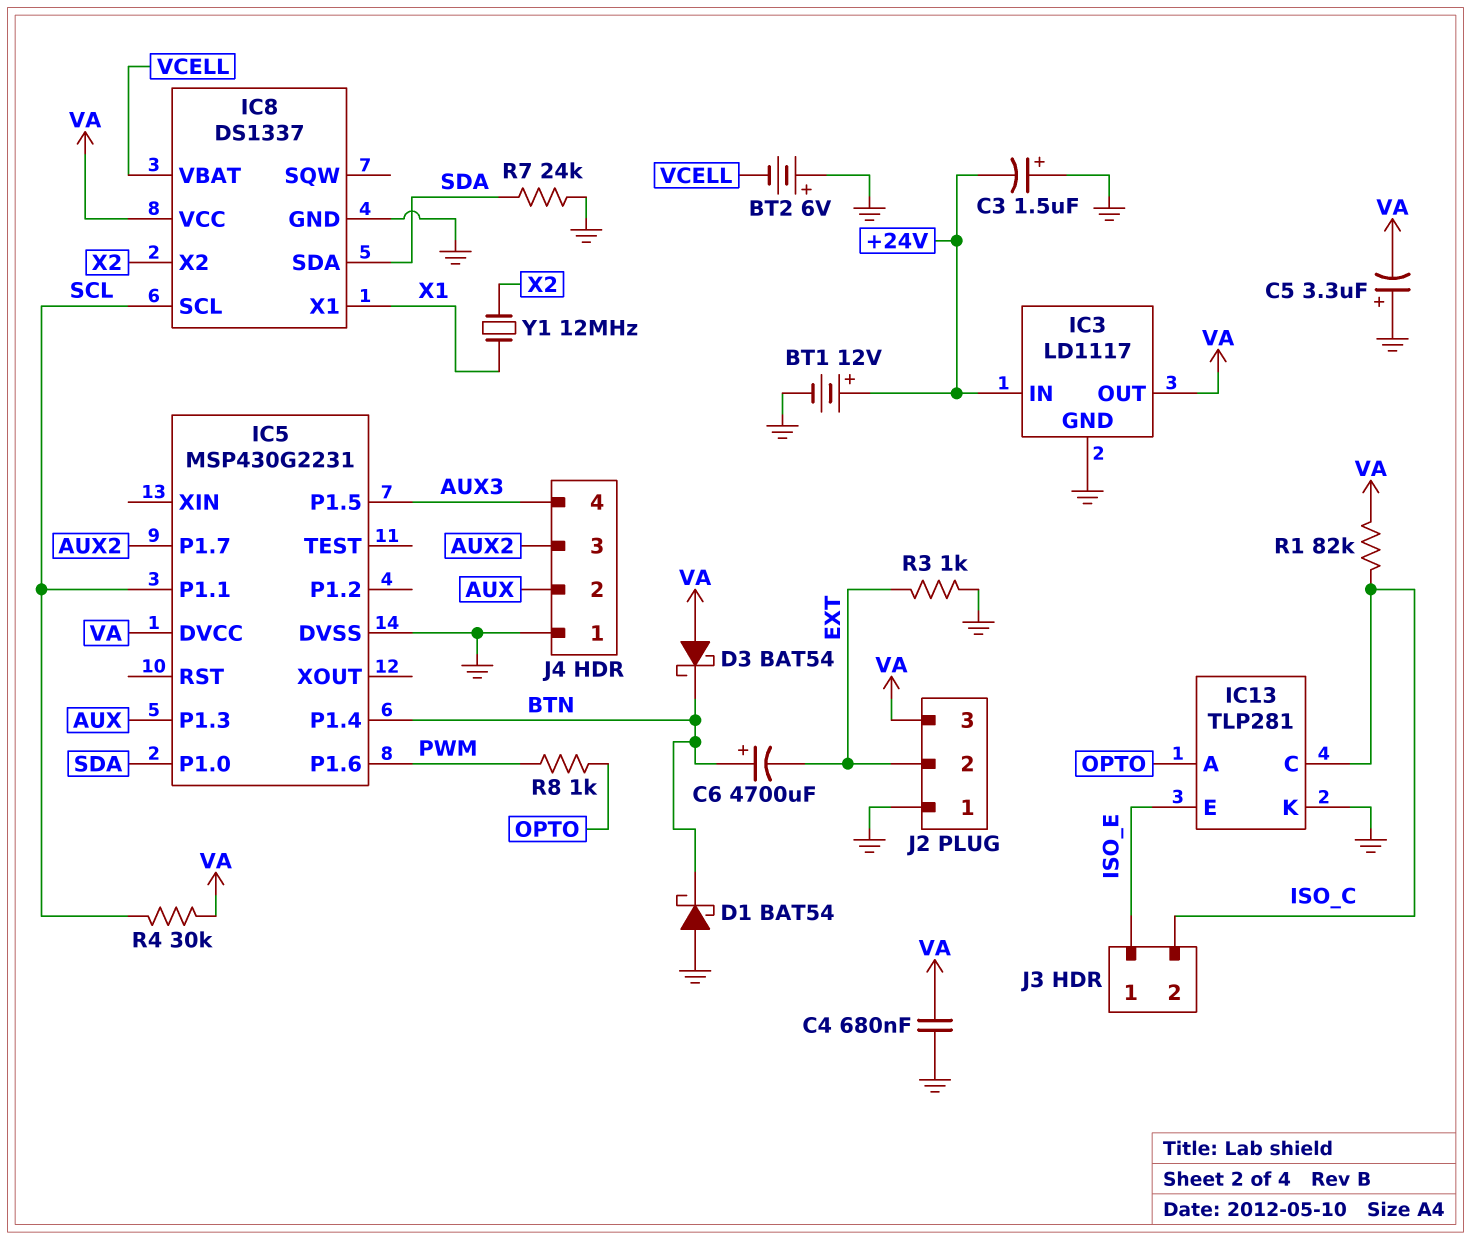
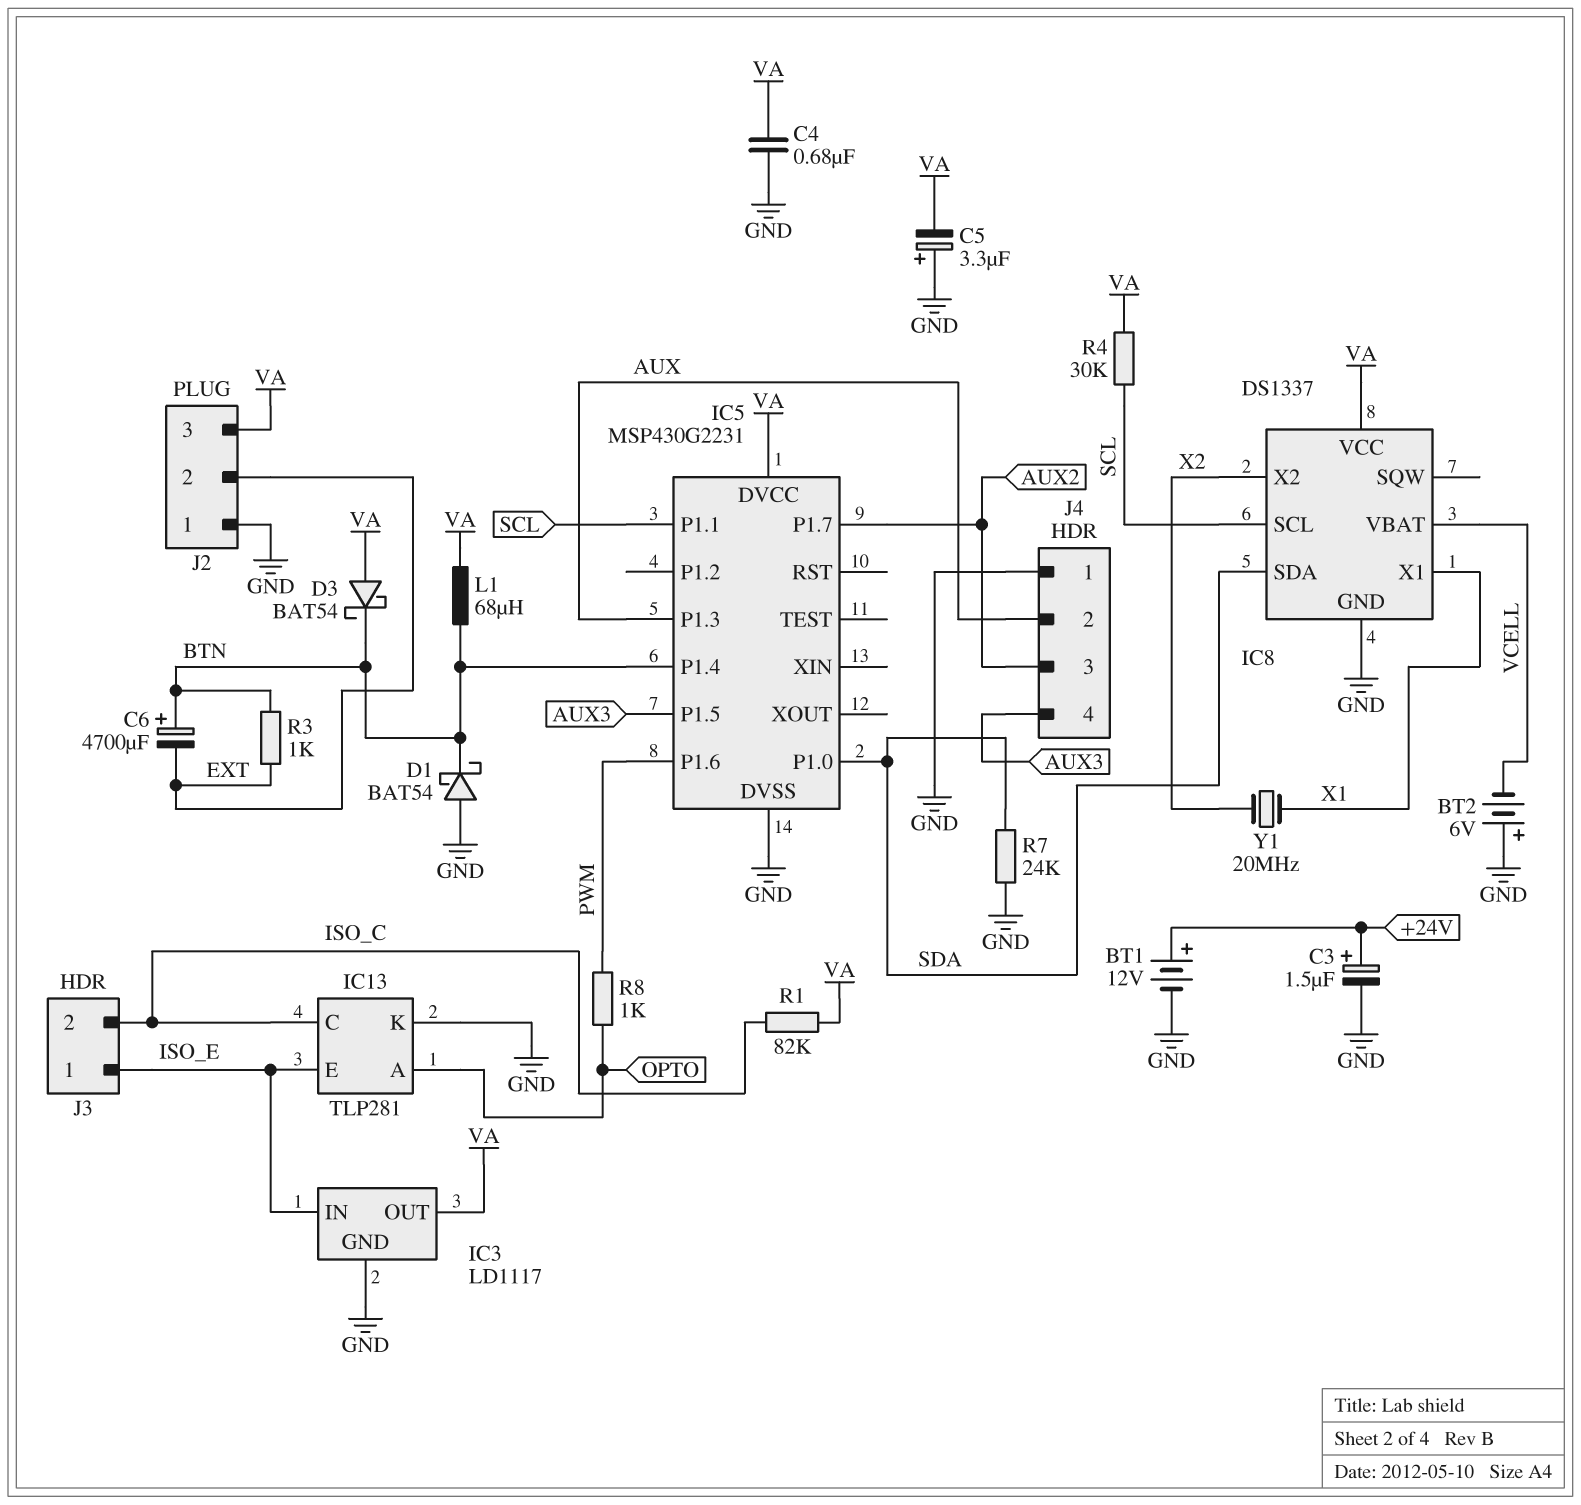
C3: 1.5uF (plus GND, minus +24V) -> 1.5uF (plus +24V, minus GND)
IC3 pin IN: +24V -> ISO_E
L1: none -> 68uH (BTN, VA)
R3: 1k (EXT, GND) -> 1k (BTN, EXT)
Y1: 12MHz (X1, X2) -> 20MHz (X1, X2)

